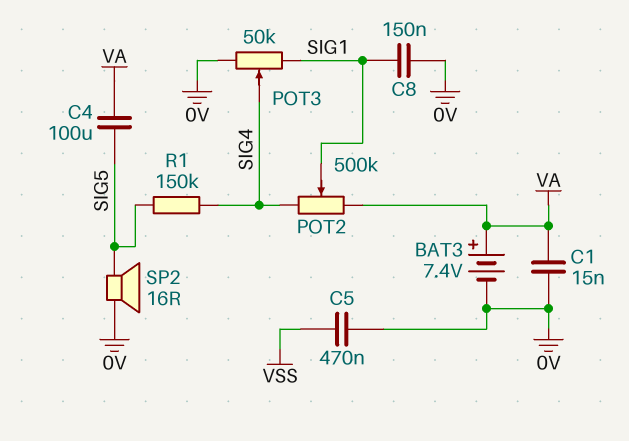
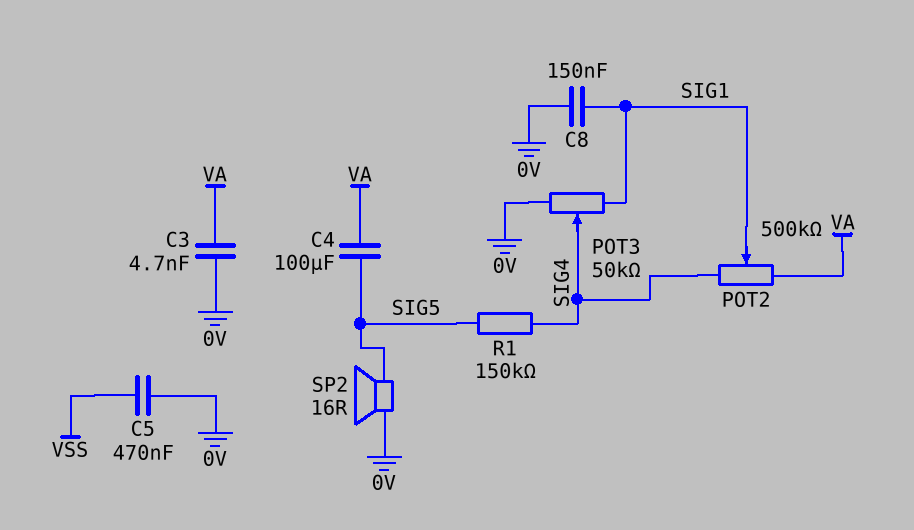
BAT3: 7.4V (plus VA, minus 0V) -> none
C1: 15nF (0V, VA) -> none
C3: none -> 4.7nF (0V, VA)

